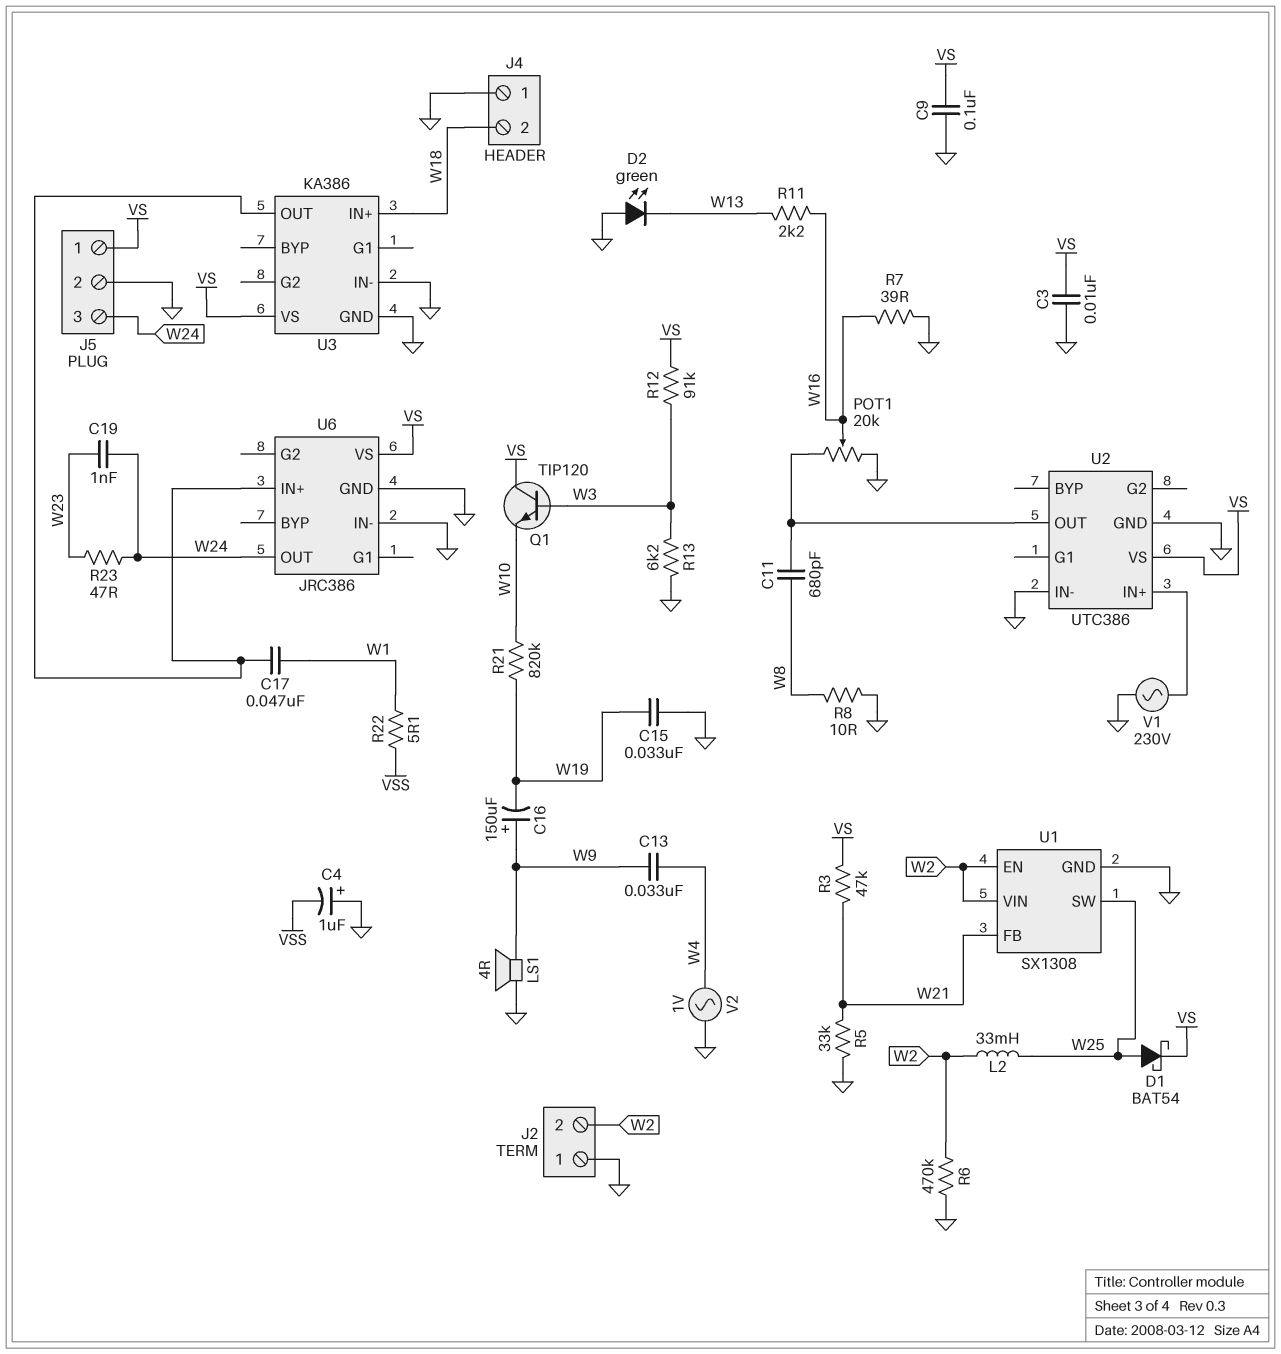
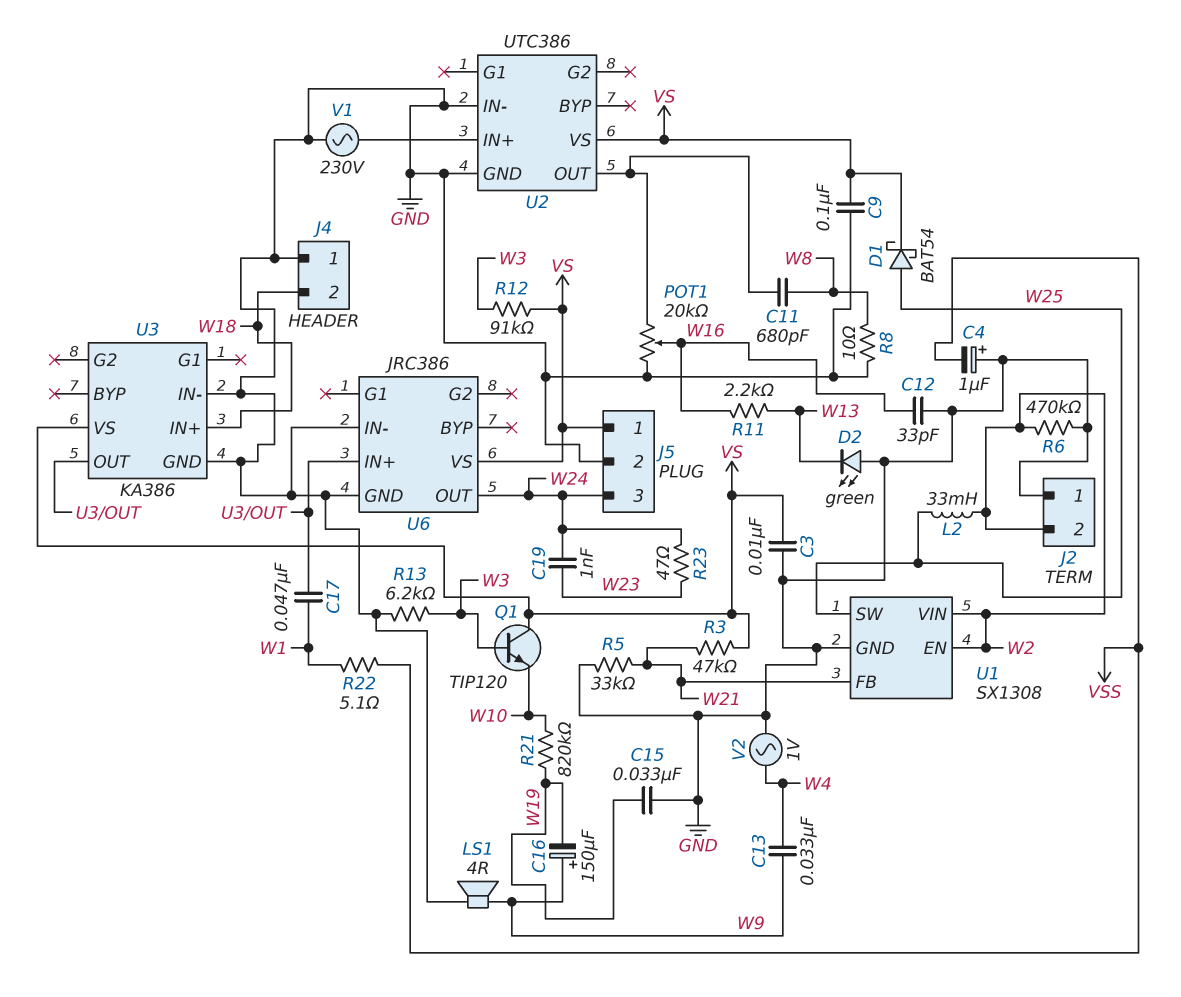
C12: none -> 33pF (GND, W16)
R7: 39 (GND, W16) -> none

